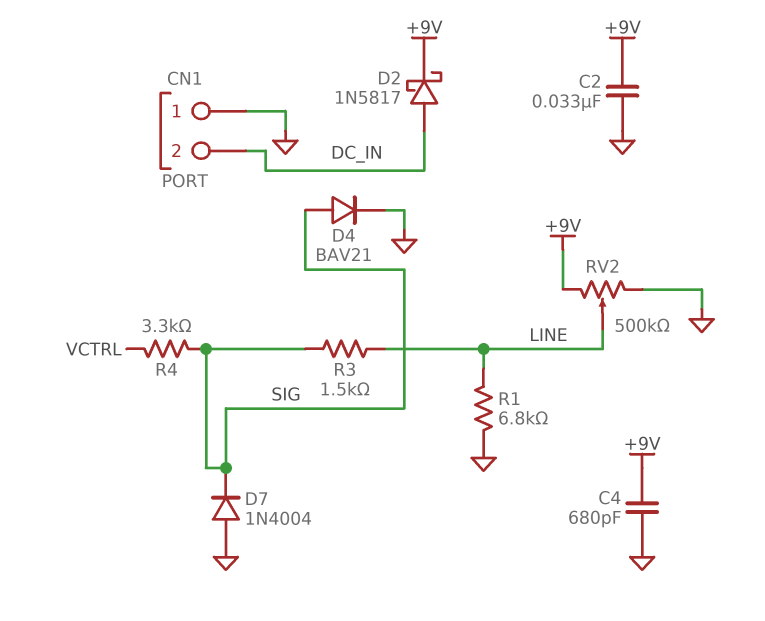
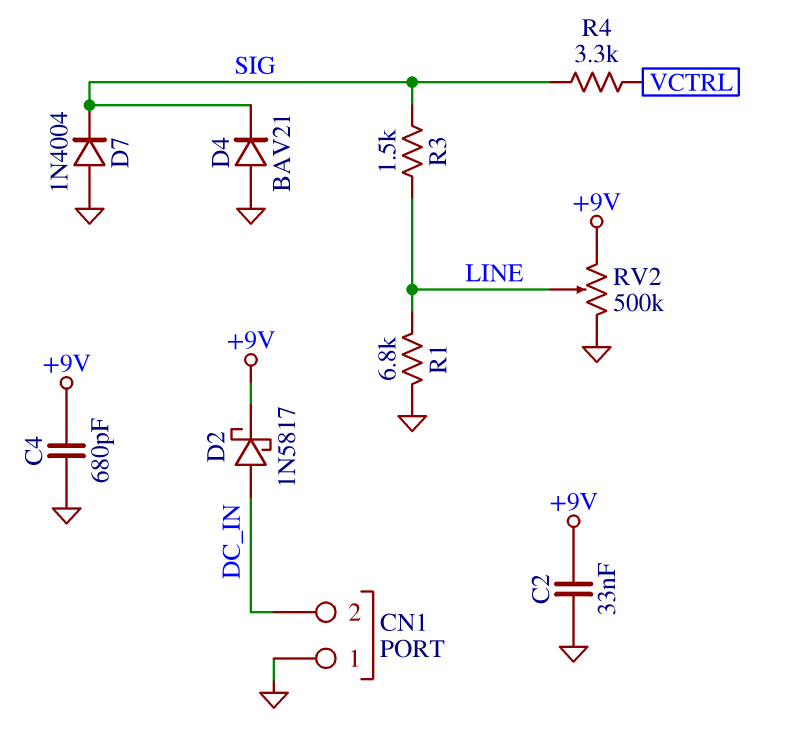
D4: diode BAV21 (A SIG, K GND) -> diode BAV21 (A GND, K SIG)

